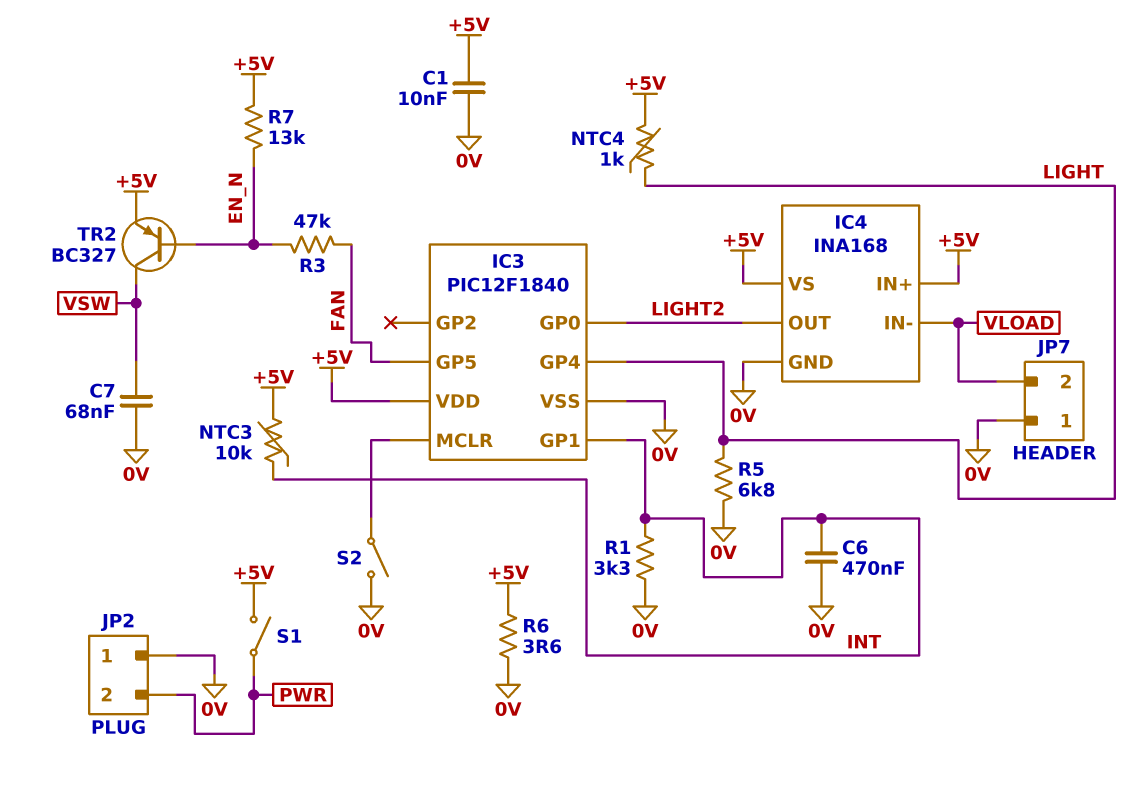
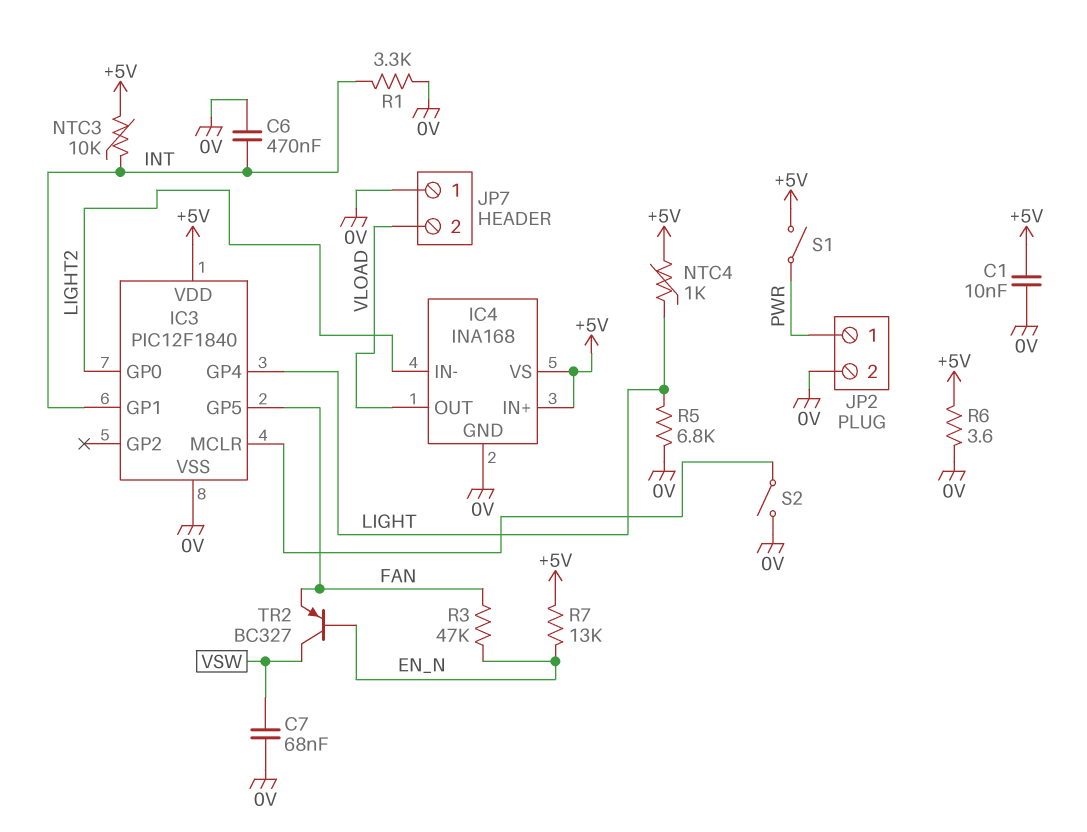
IC4 pin IN-: VLOAD -> LIGHT2
IC4 pin OUT: LIGHT2 -> VLOAD
JP2 pin 1: 0V -> PWR
JP2 pin 2: PWR -> 0V
TR2: PNP BC327 (B EN_N, C VSW, E +5V) -> PNP BC327 (B EN_N, C VSW, E FAN)

